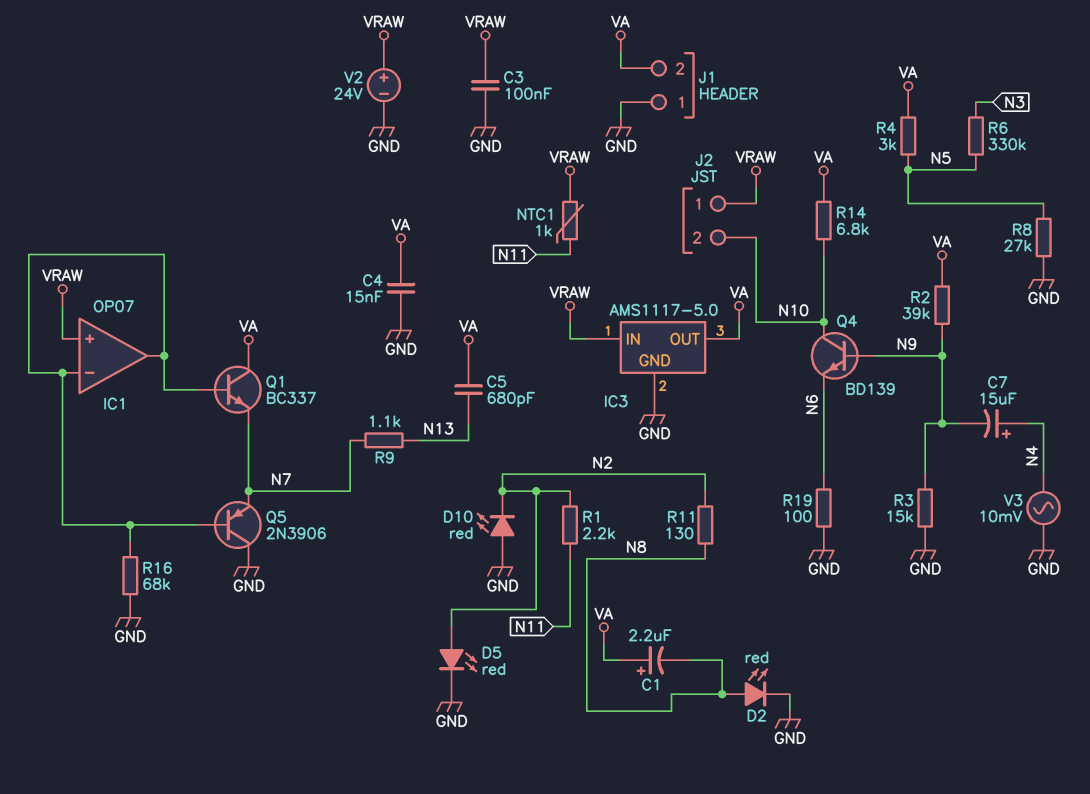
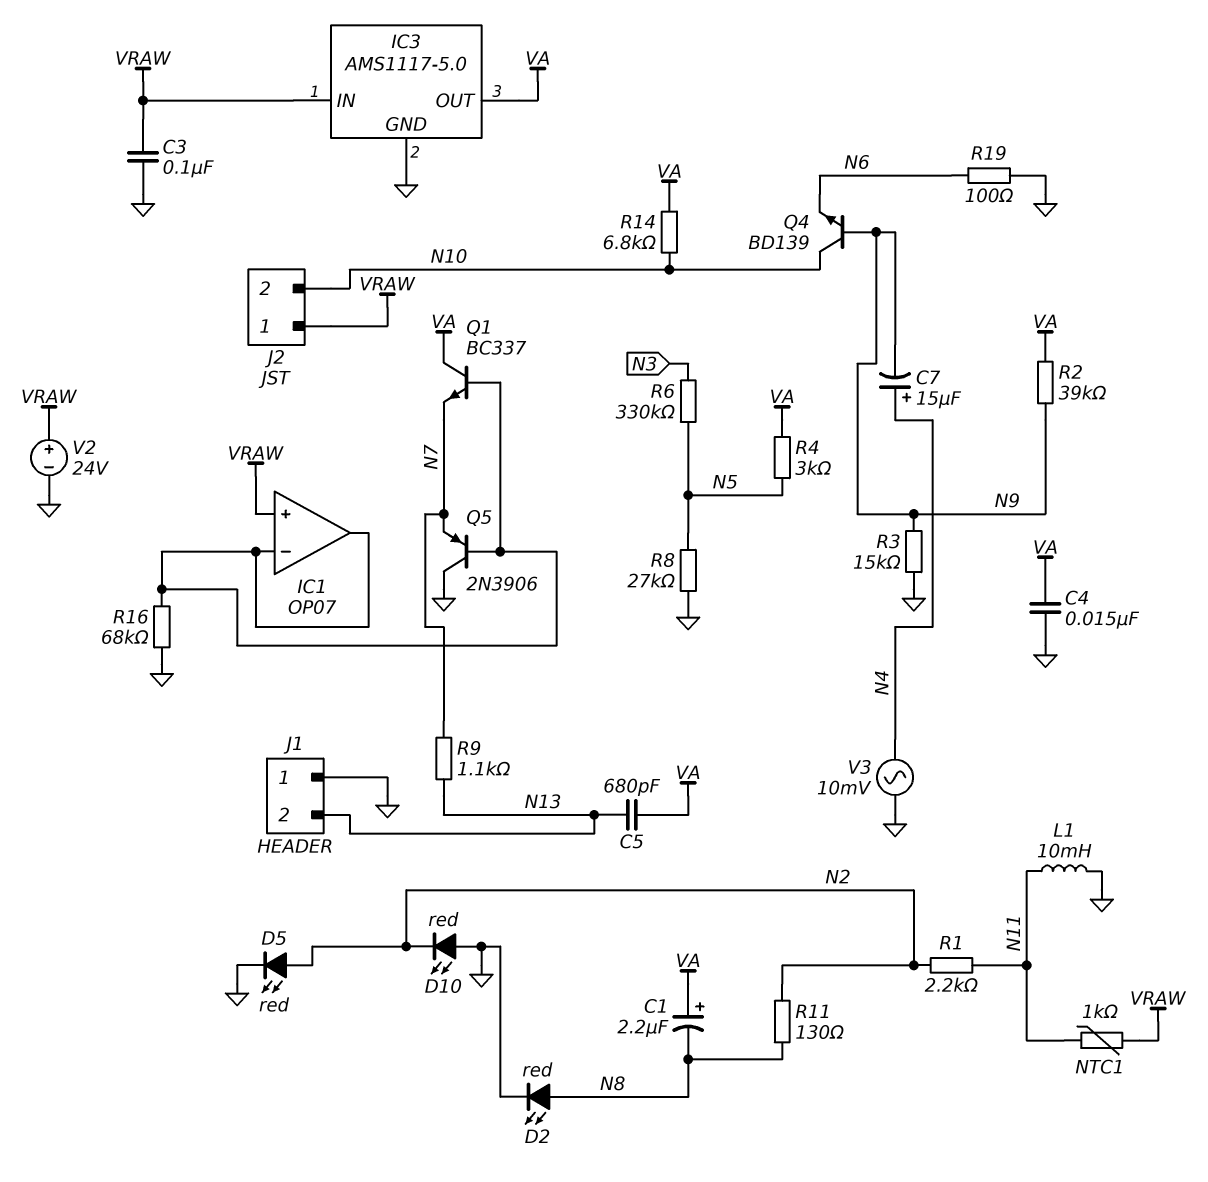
J1 pin 2: VA -> N13
L1: none -> 10mH (GND, N11)

